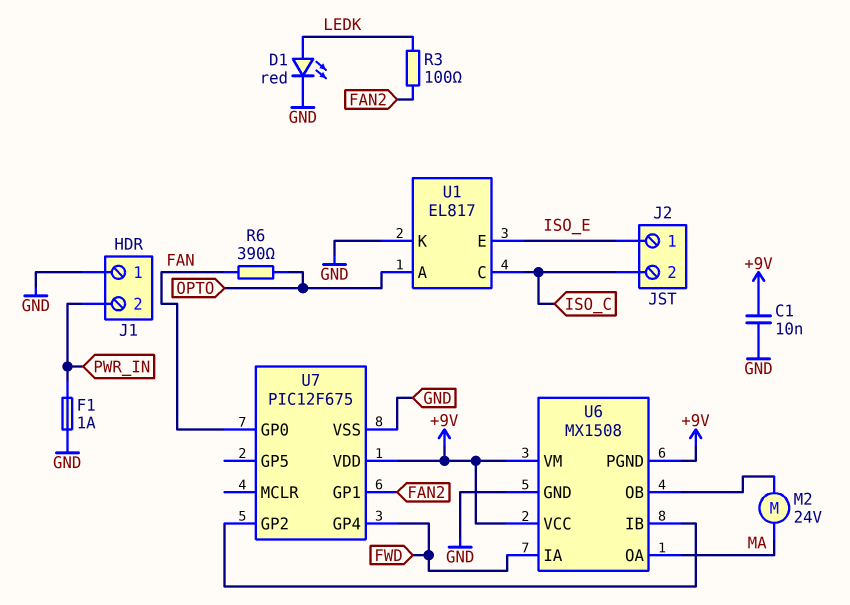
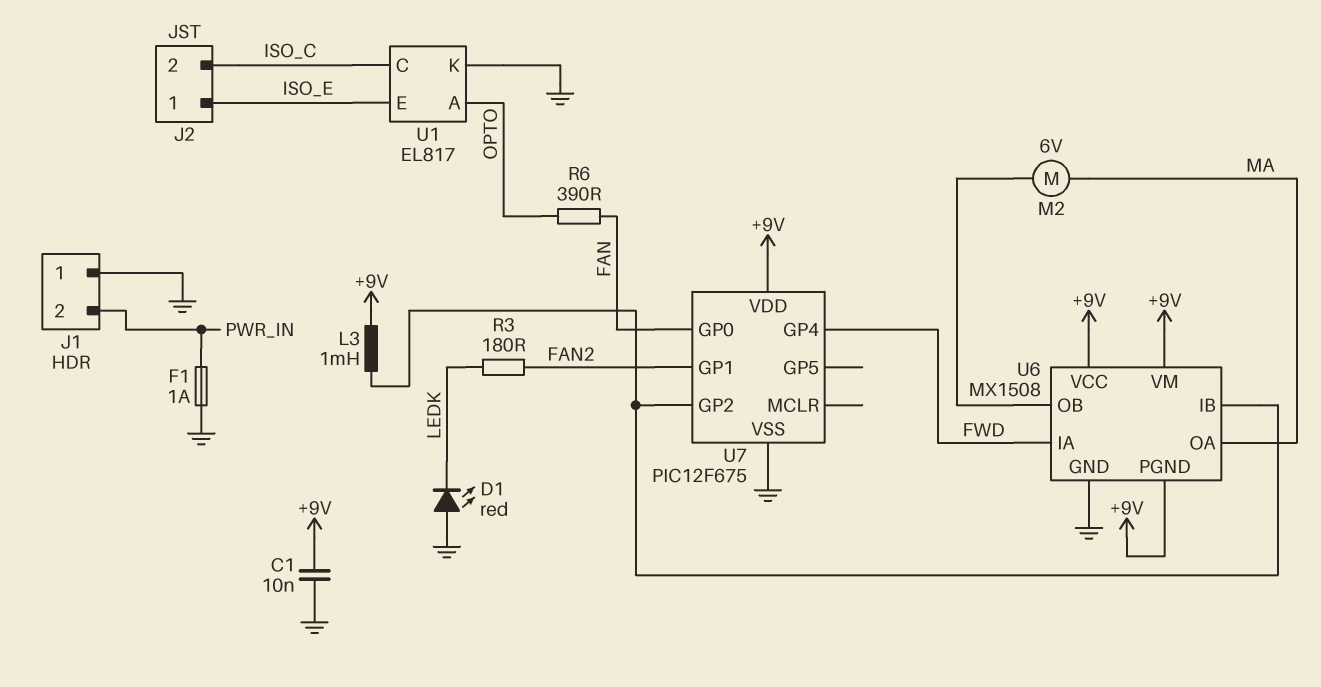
D1: LED red (A LEDK, K GND) -> LED red (A GND, K LEDK)
L3: none -> 1mH (+9V, U6/IB)
M2: motor 24V (MA, U6/OB) -> motor 6V (MA, U6/OB)
R3: 100 (FAN2, LEDK) -> 180 (FAN2, LEDK)

